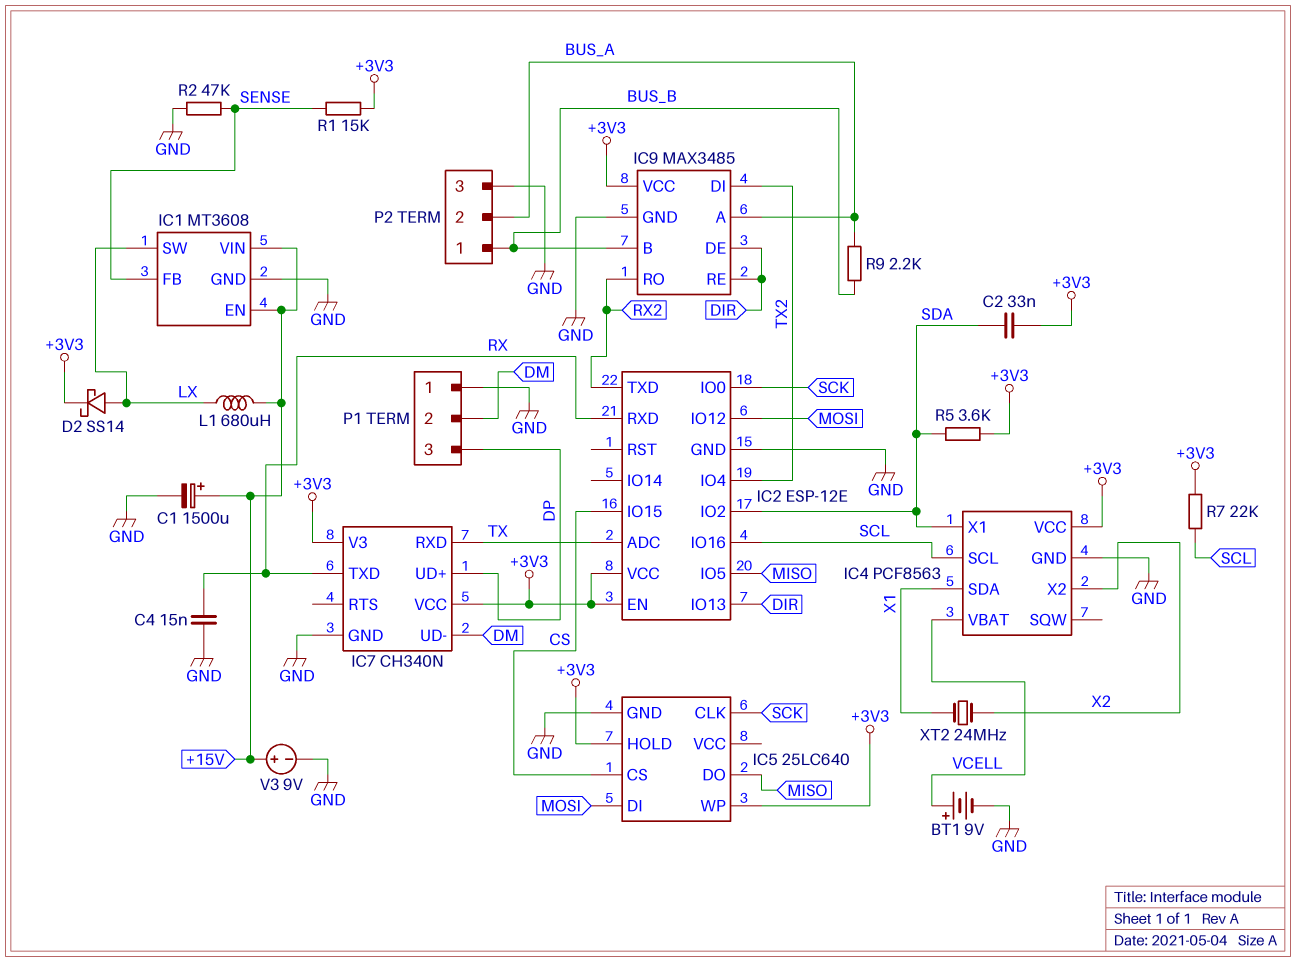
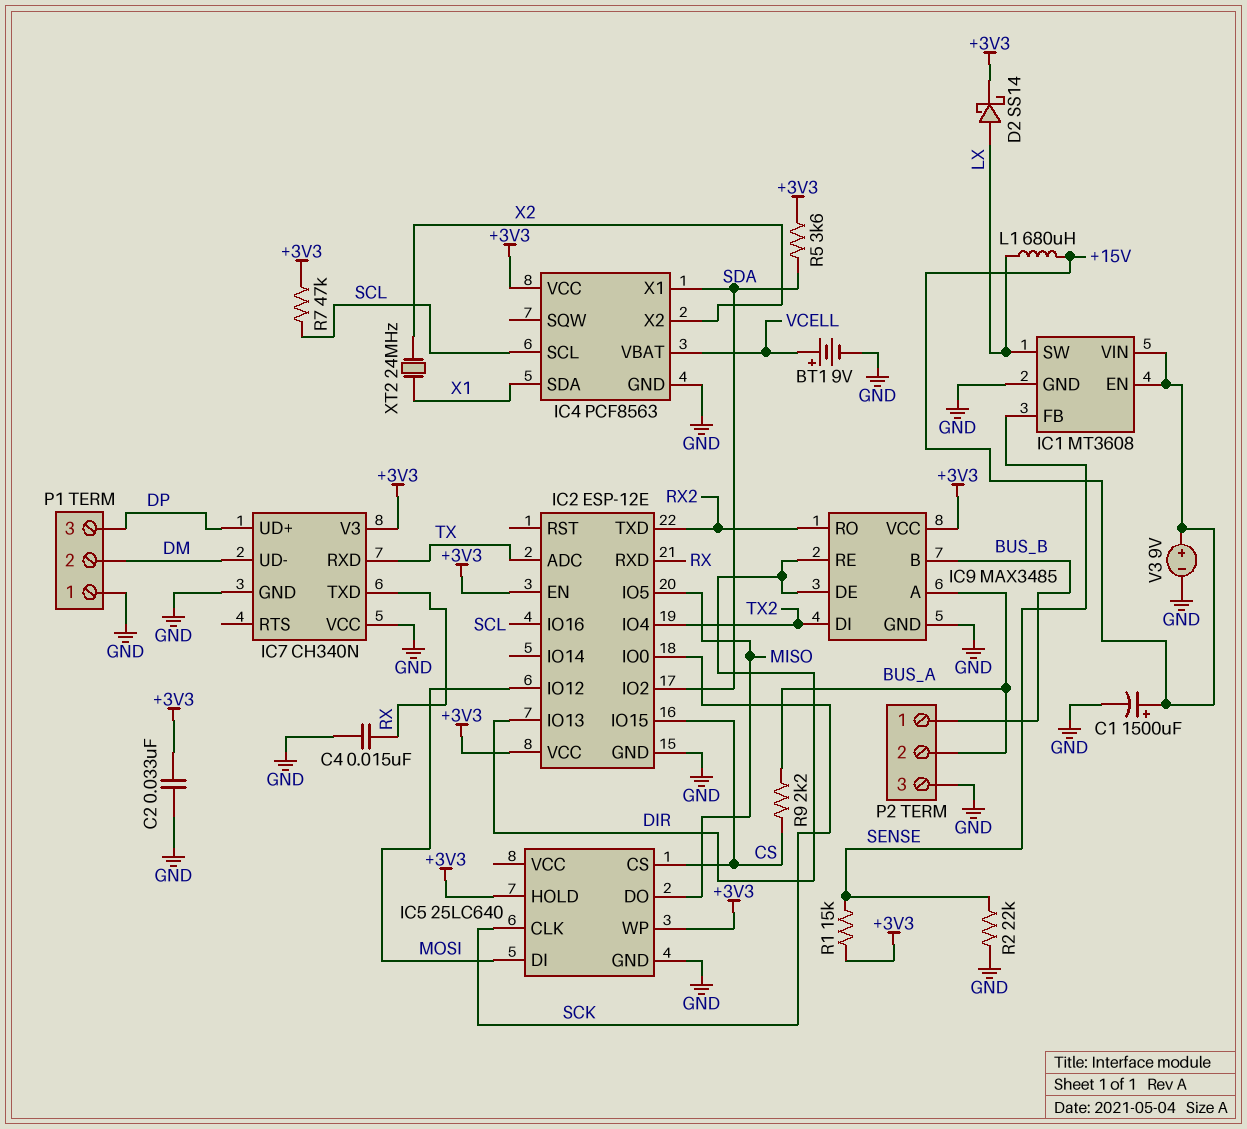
C2: 33nF (+3V3, SDA) -> 33nF (+3V3, GND)
IC7 pin VCC: +3V3 -> GND
R2: 47k (GND, SENSE) -> 22k (GND, SENSE)
R7: 22k (+3V3, SCL) -> 47k (+3V3, SCL)
R9: 2.2k (BUS_A, BUS_B) -> 2.2k (BUS_A, CS)

